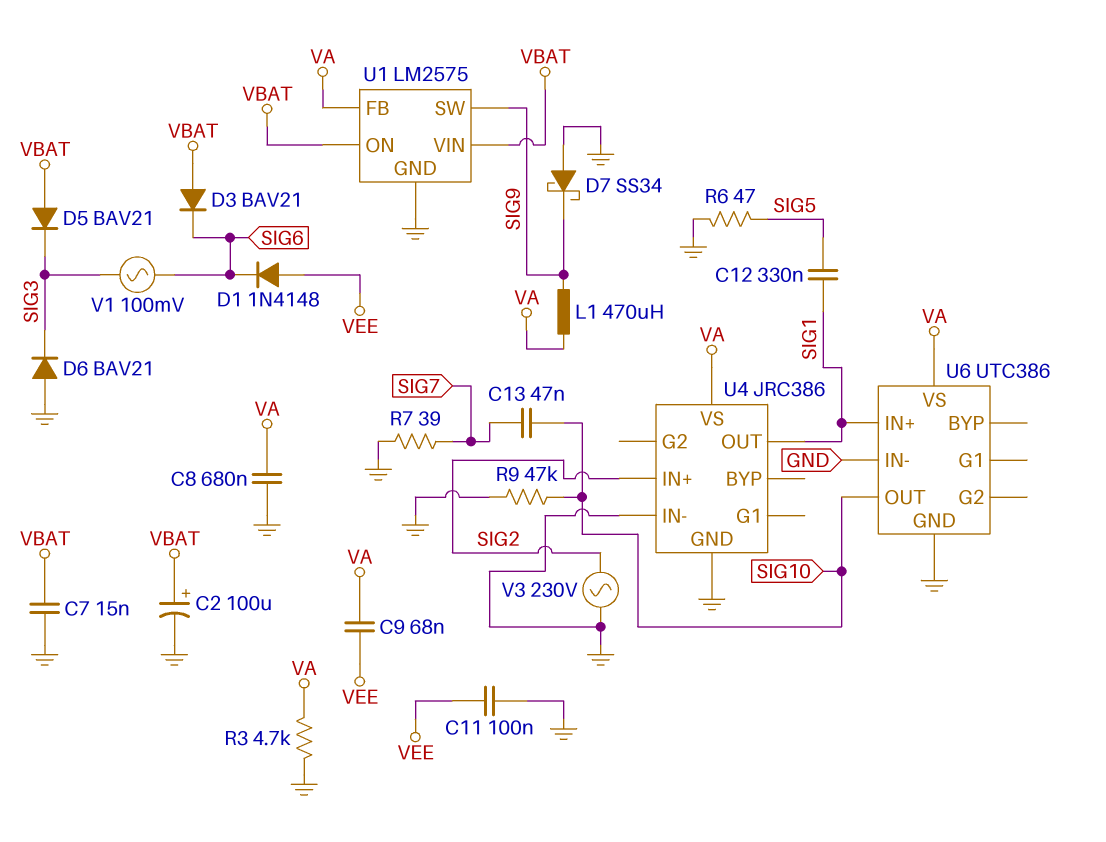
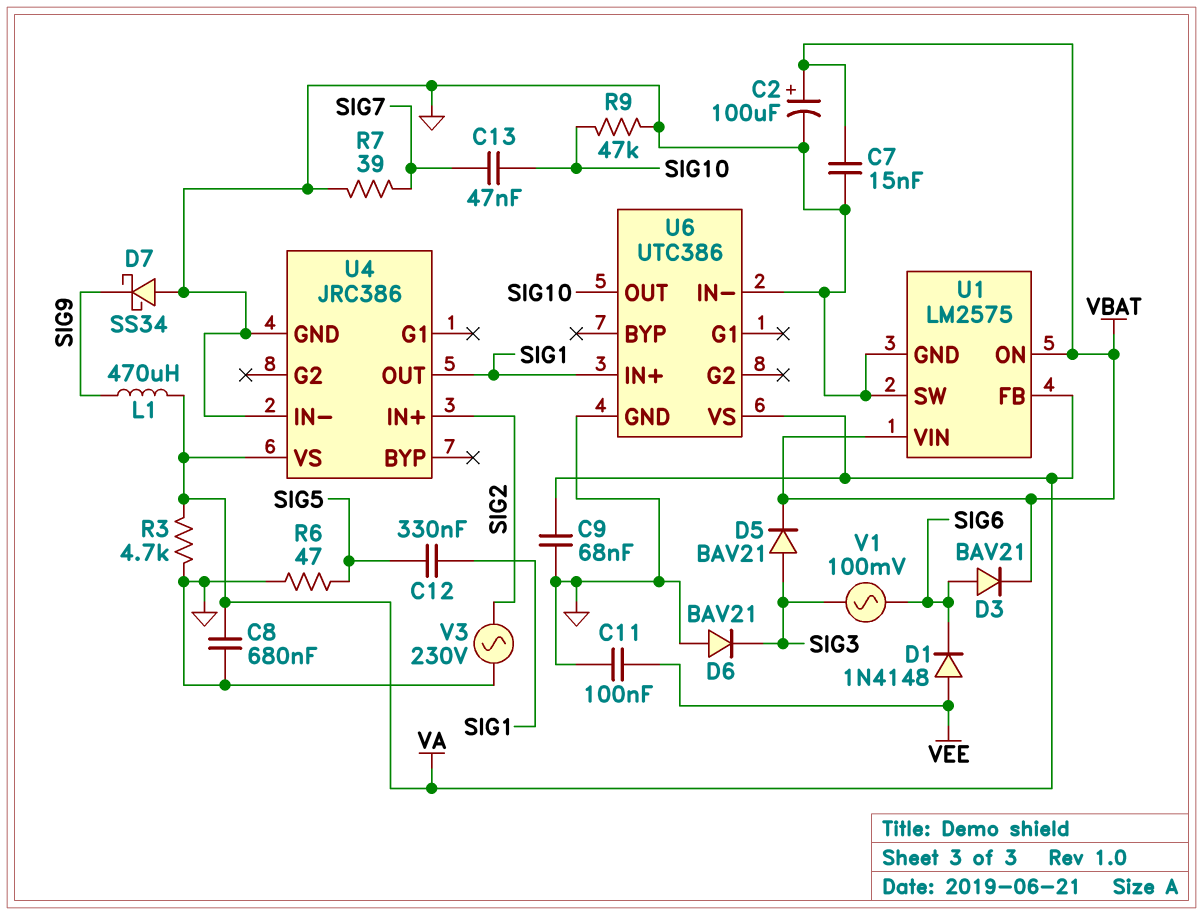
C9: 68nF (VA, VEE) -> 68nF (GND, VA)
D3: diode BAV21 (A VBAT, K SIG6) -> diode BAV21 (A SIG6, K VBAT)
D5: diode BAV21 (A VBAT, K SIG3) -> diode BAV21 (A SIG3, K VBAT)
U1 pin SW: SIG9 -> GND

